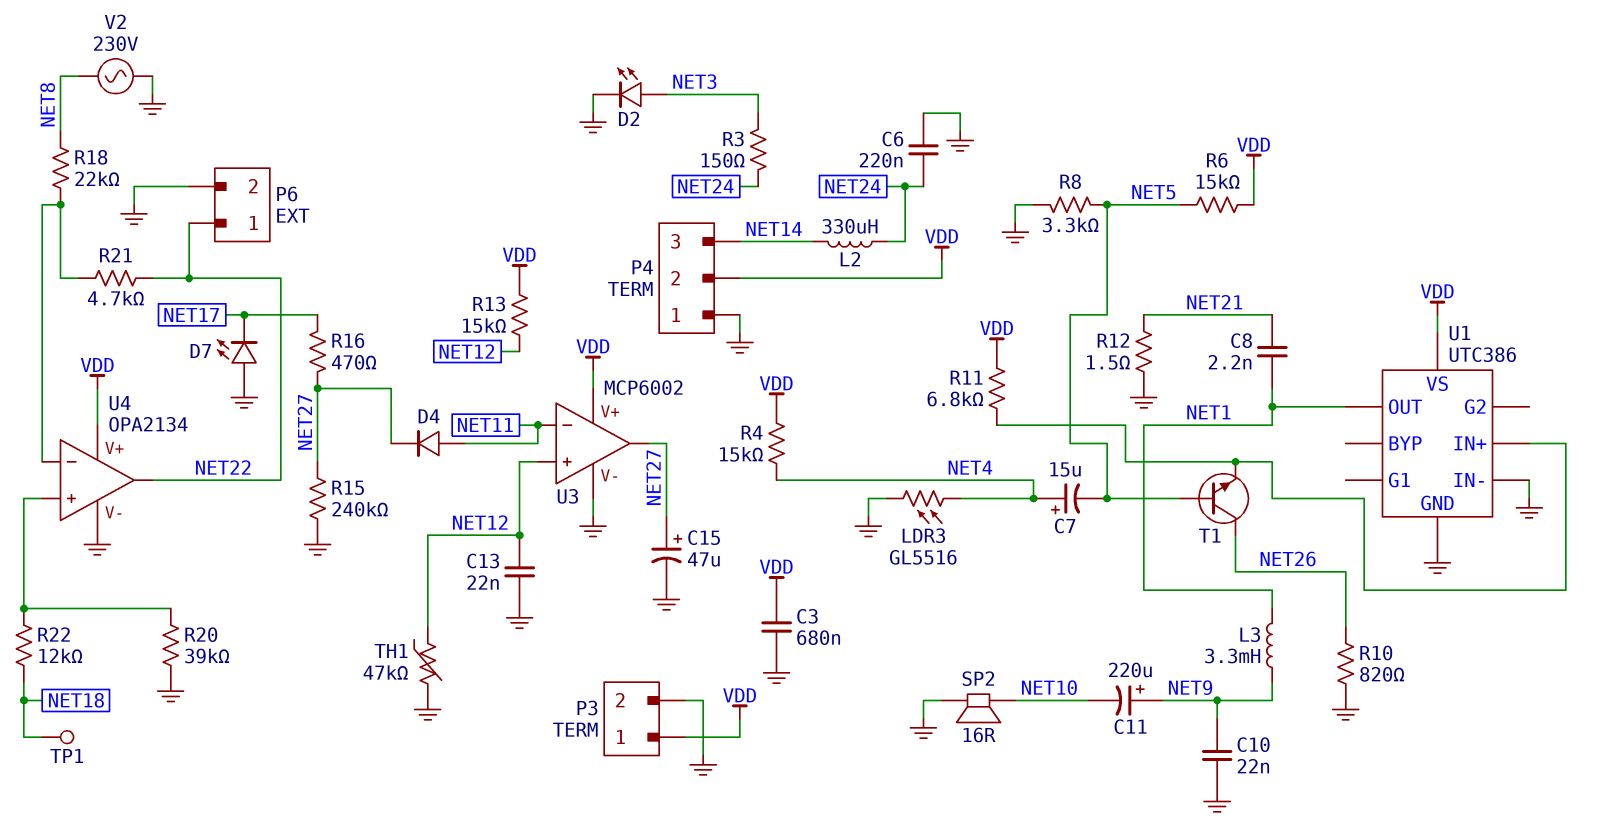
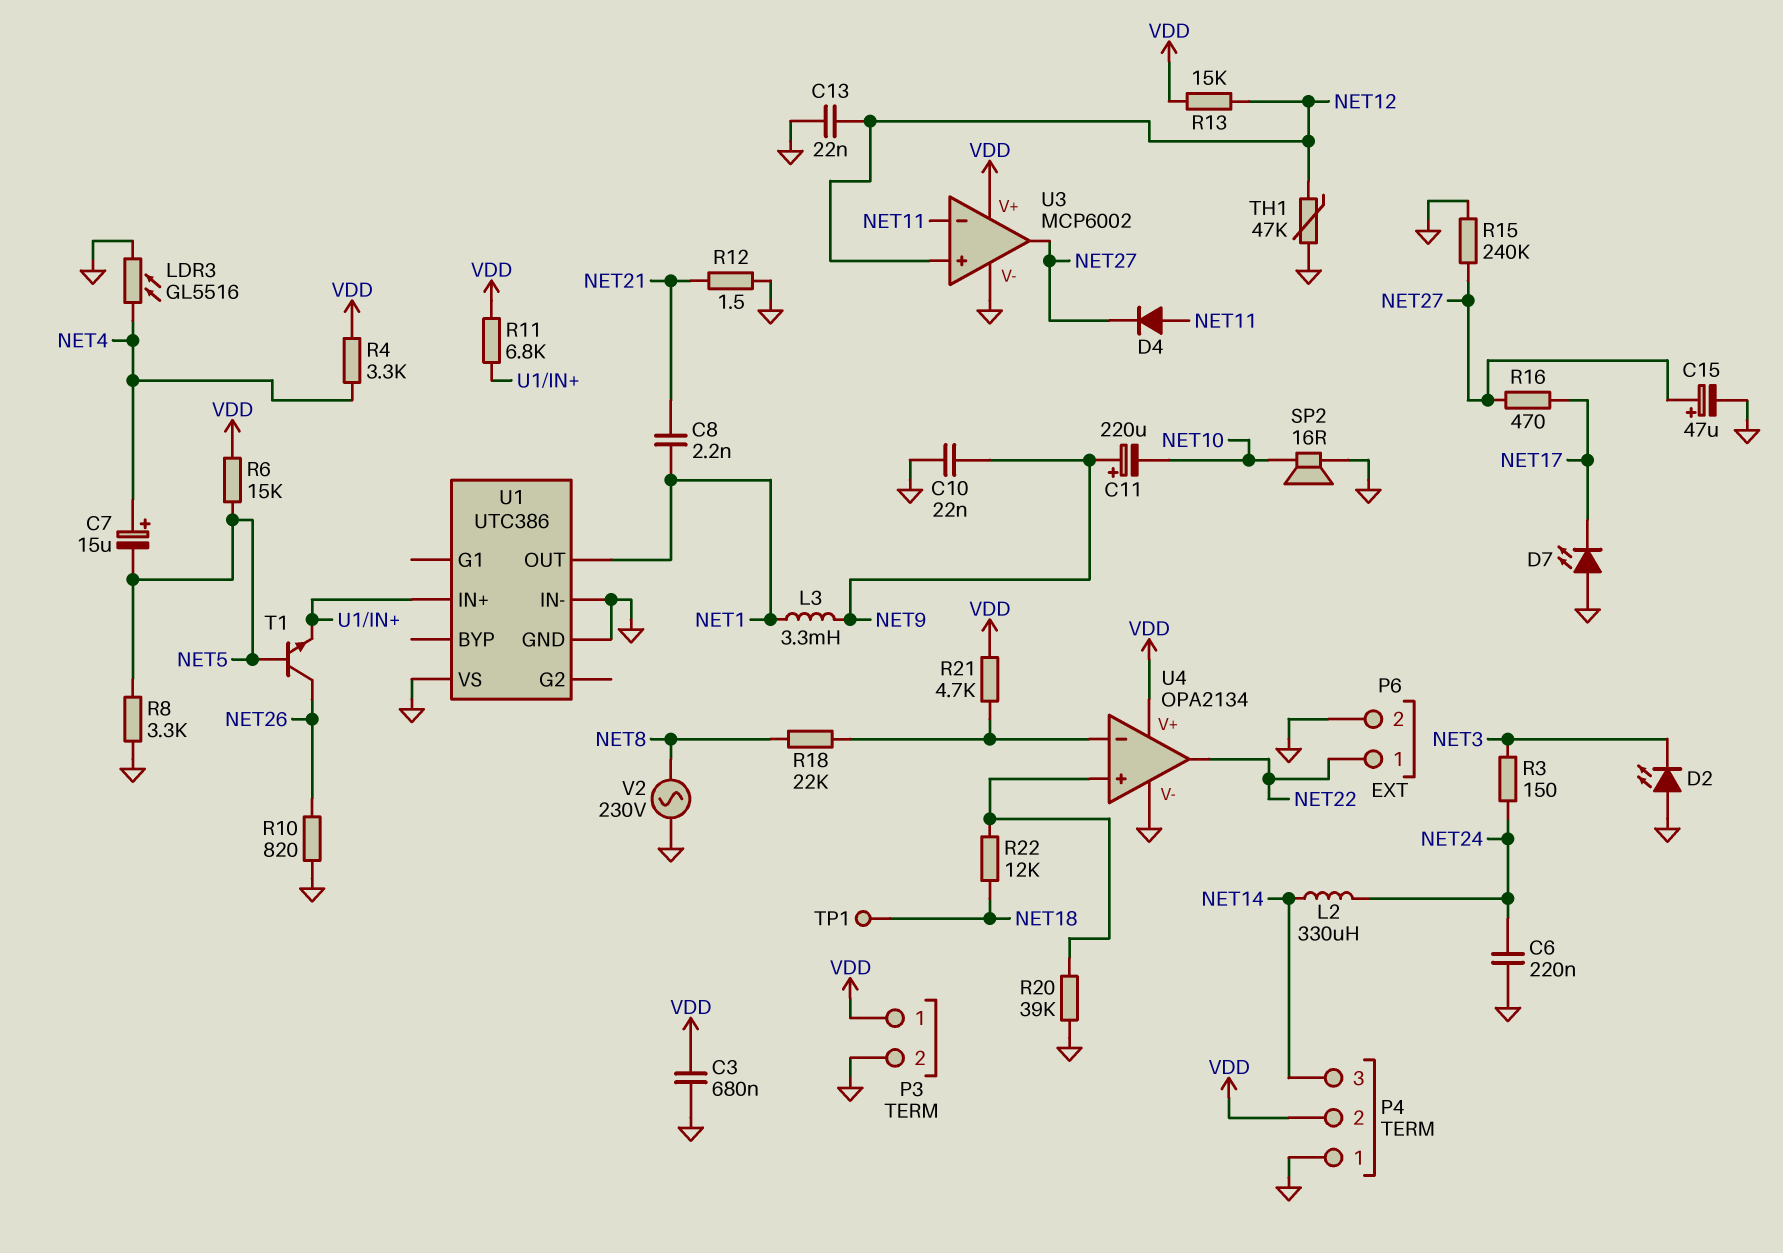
D2: LED (A NET3, K GND) -> LED (A GND, K NET3)
R4: 15k (NET4, VDD) -> 3.3k (NET4, VDD)
R21: 4.7k (NET22, U4/in-) -> 4.7k (U4/in-, VDD)
U1 pin VS: VDD -> GND

